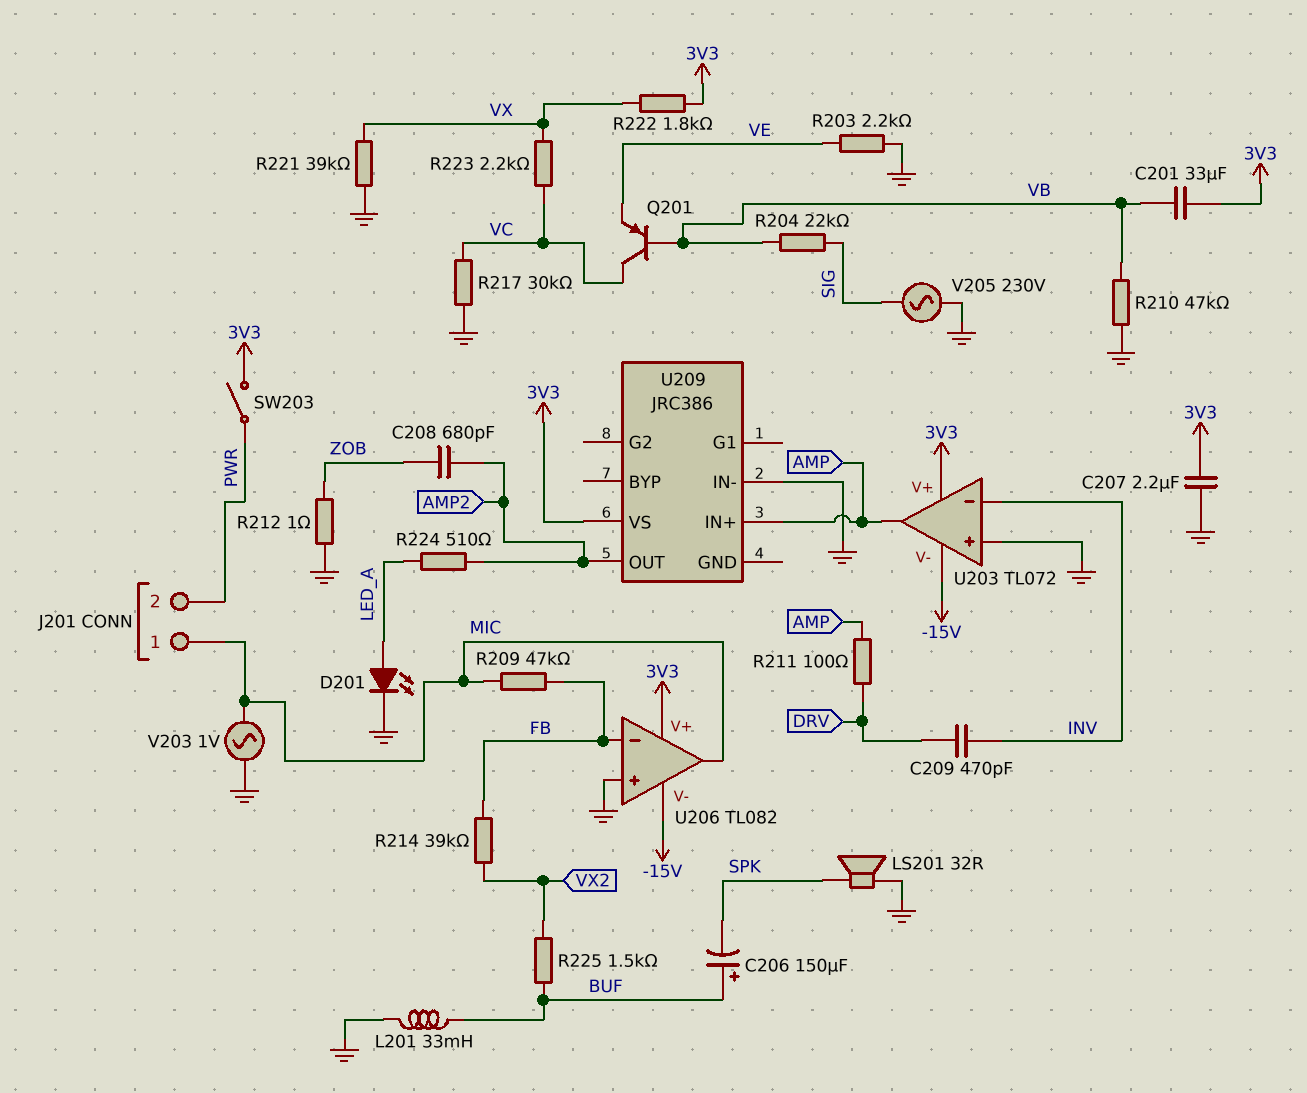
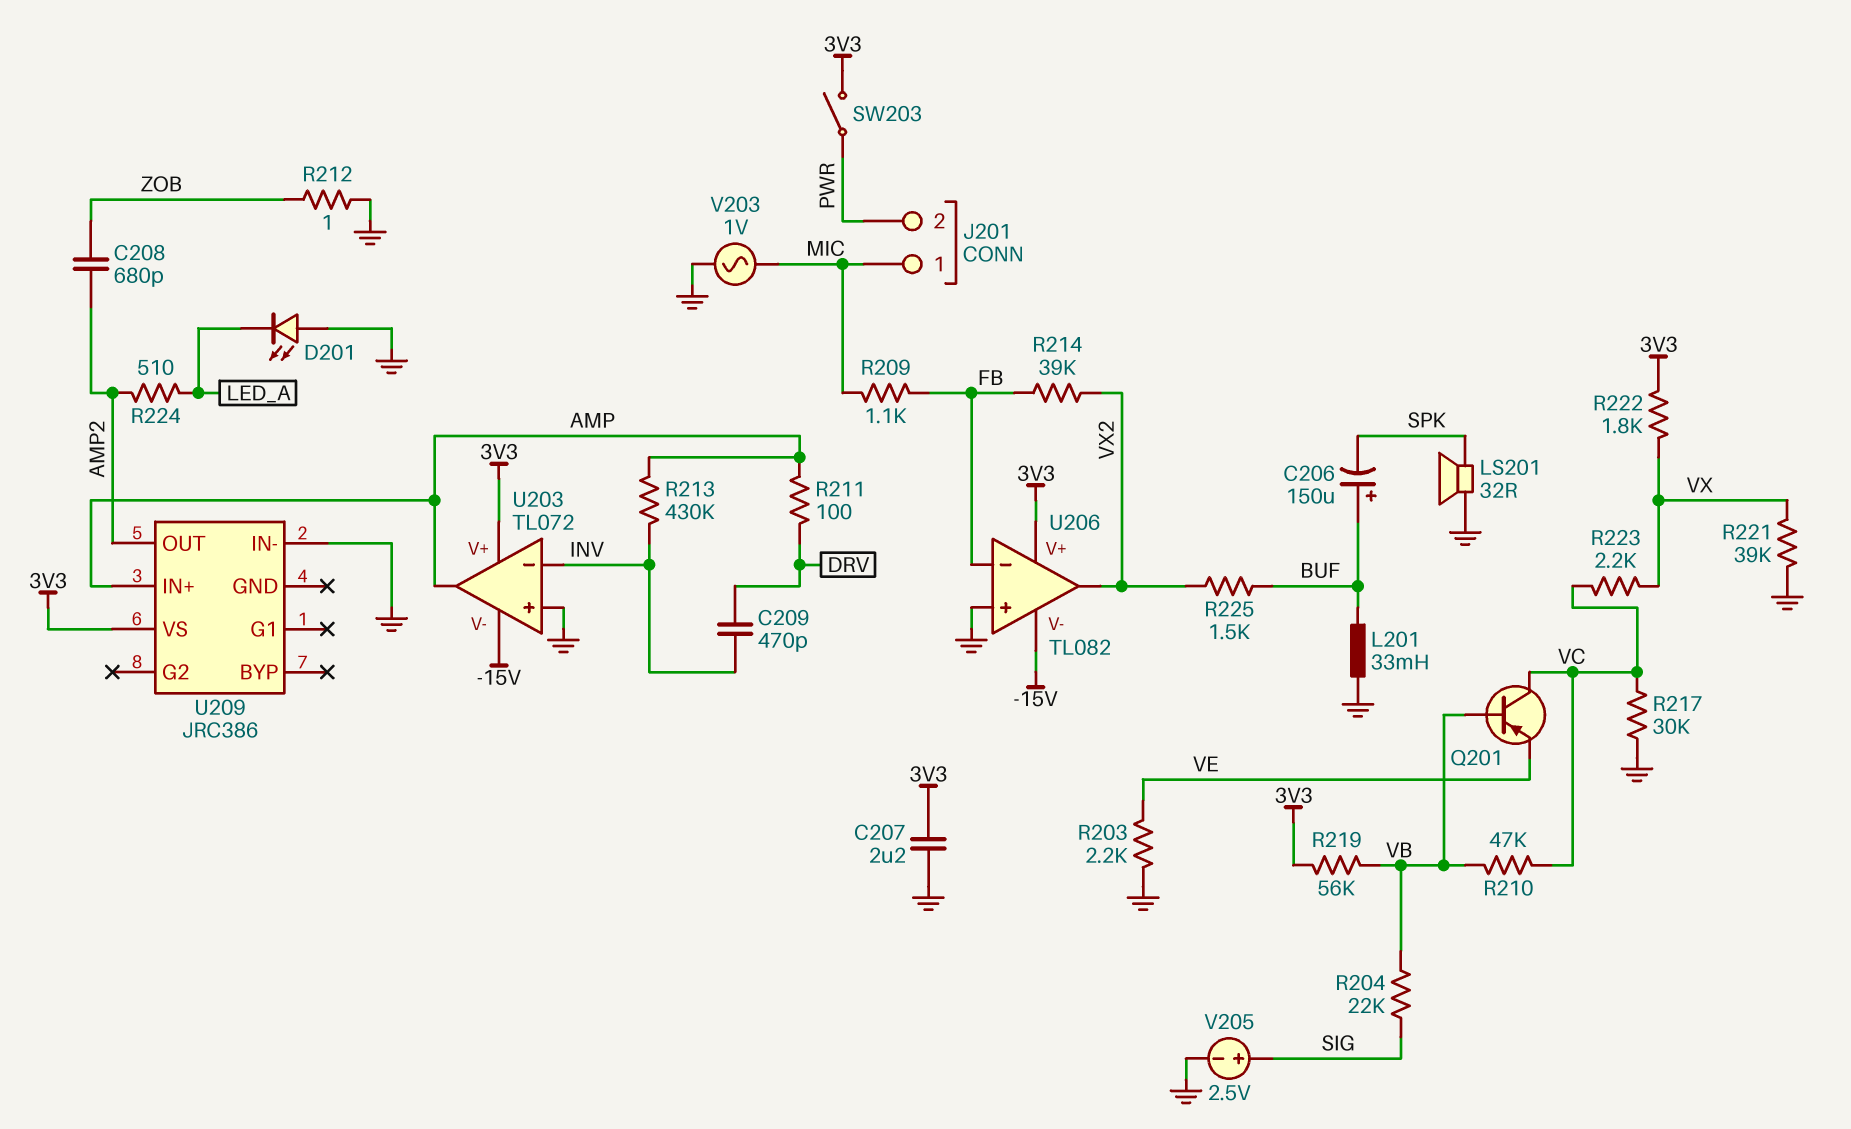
C201: 33uF (3V3, VB) -> none
D201: LED (A LED_A, K GND) -> LED (A GND, K LED_A)
R209: 47k (FB, MIC) -> 1.1k (FB, MIC)
R210: 47k (GND, VB) -> 47k (VB, VC)
R213: none -> 430k (AMP, INV)
R219: none -> 56k (3V3, VB)
U206 pin out: MIC -> VX2
V205: AC 230V (GND, SIG) -> 2.5V (plus SIG, minus GND)

